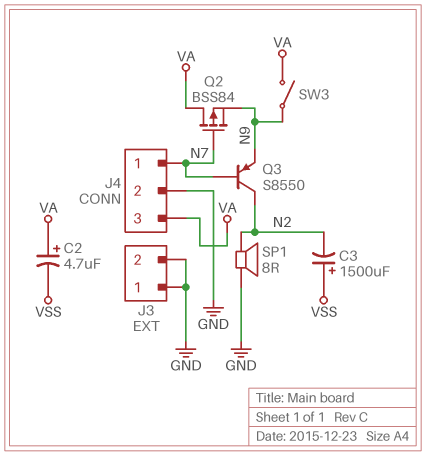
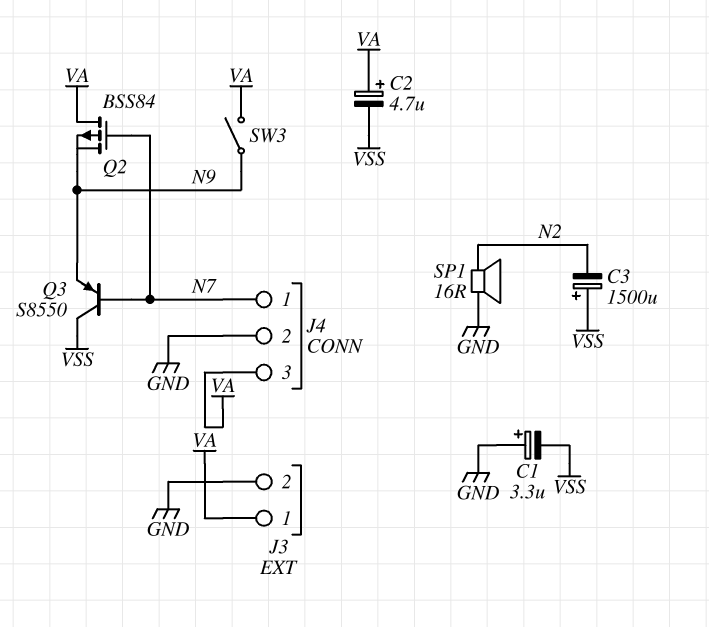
C1: none -> 3.3uF (plus GND, minus VSS)
J3 pin 1: GND -> VA
Q3: PNP S8550 (B N7, C N2, E N9) -> PNP S8550 (B N7, C VSS, E N9)
SP1: speaker 8R (GND, N2) -> speaker 16R (GND, N2)

